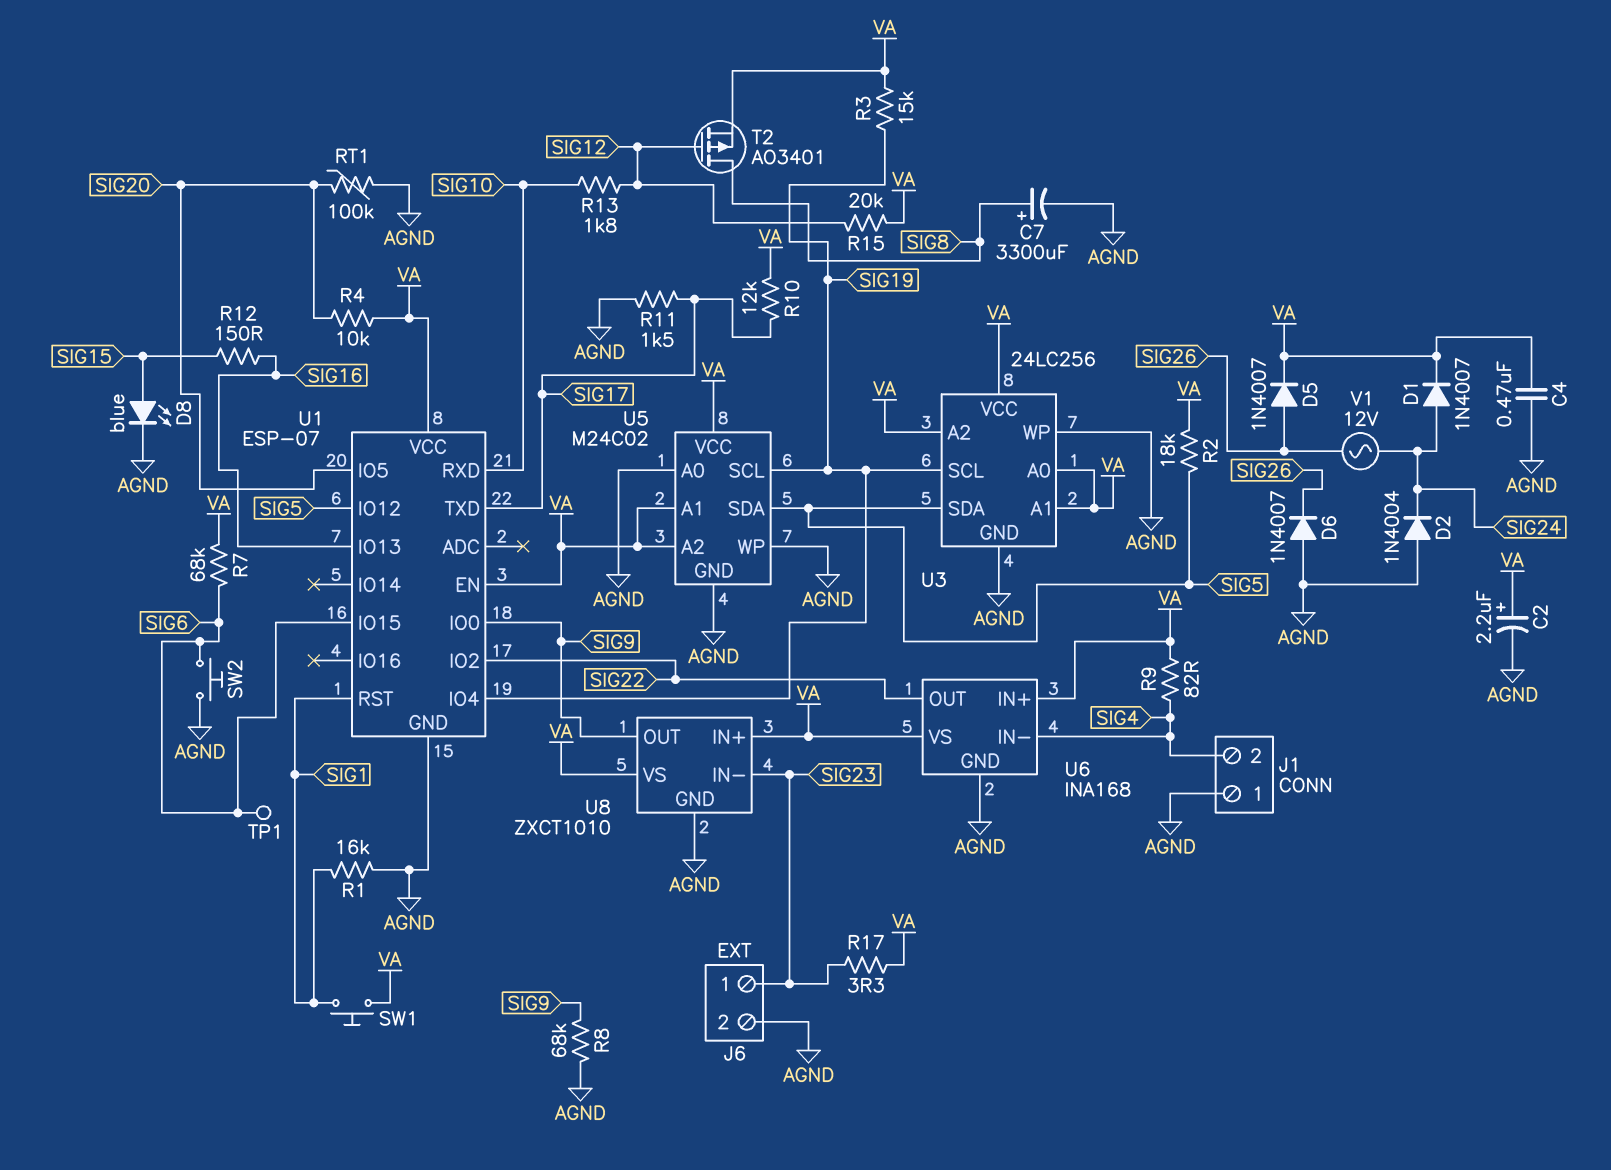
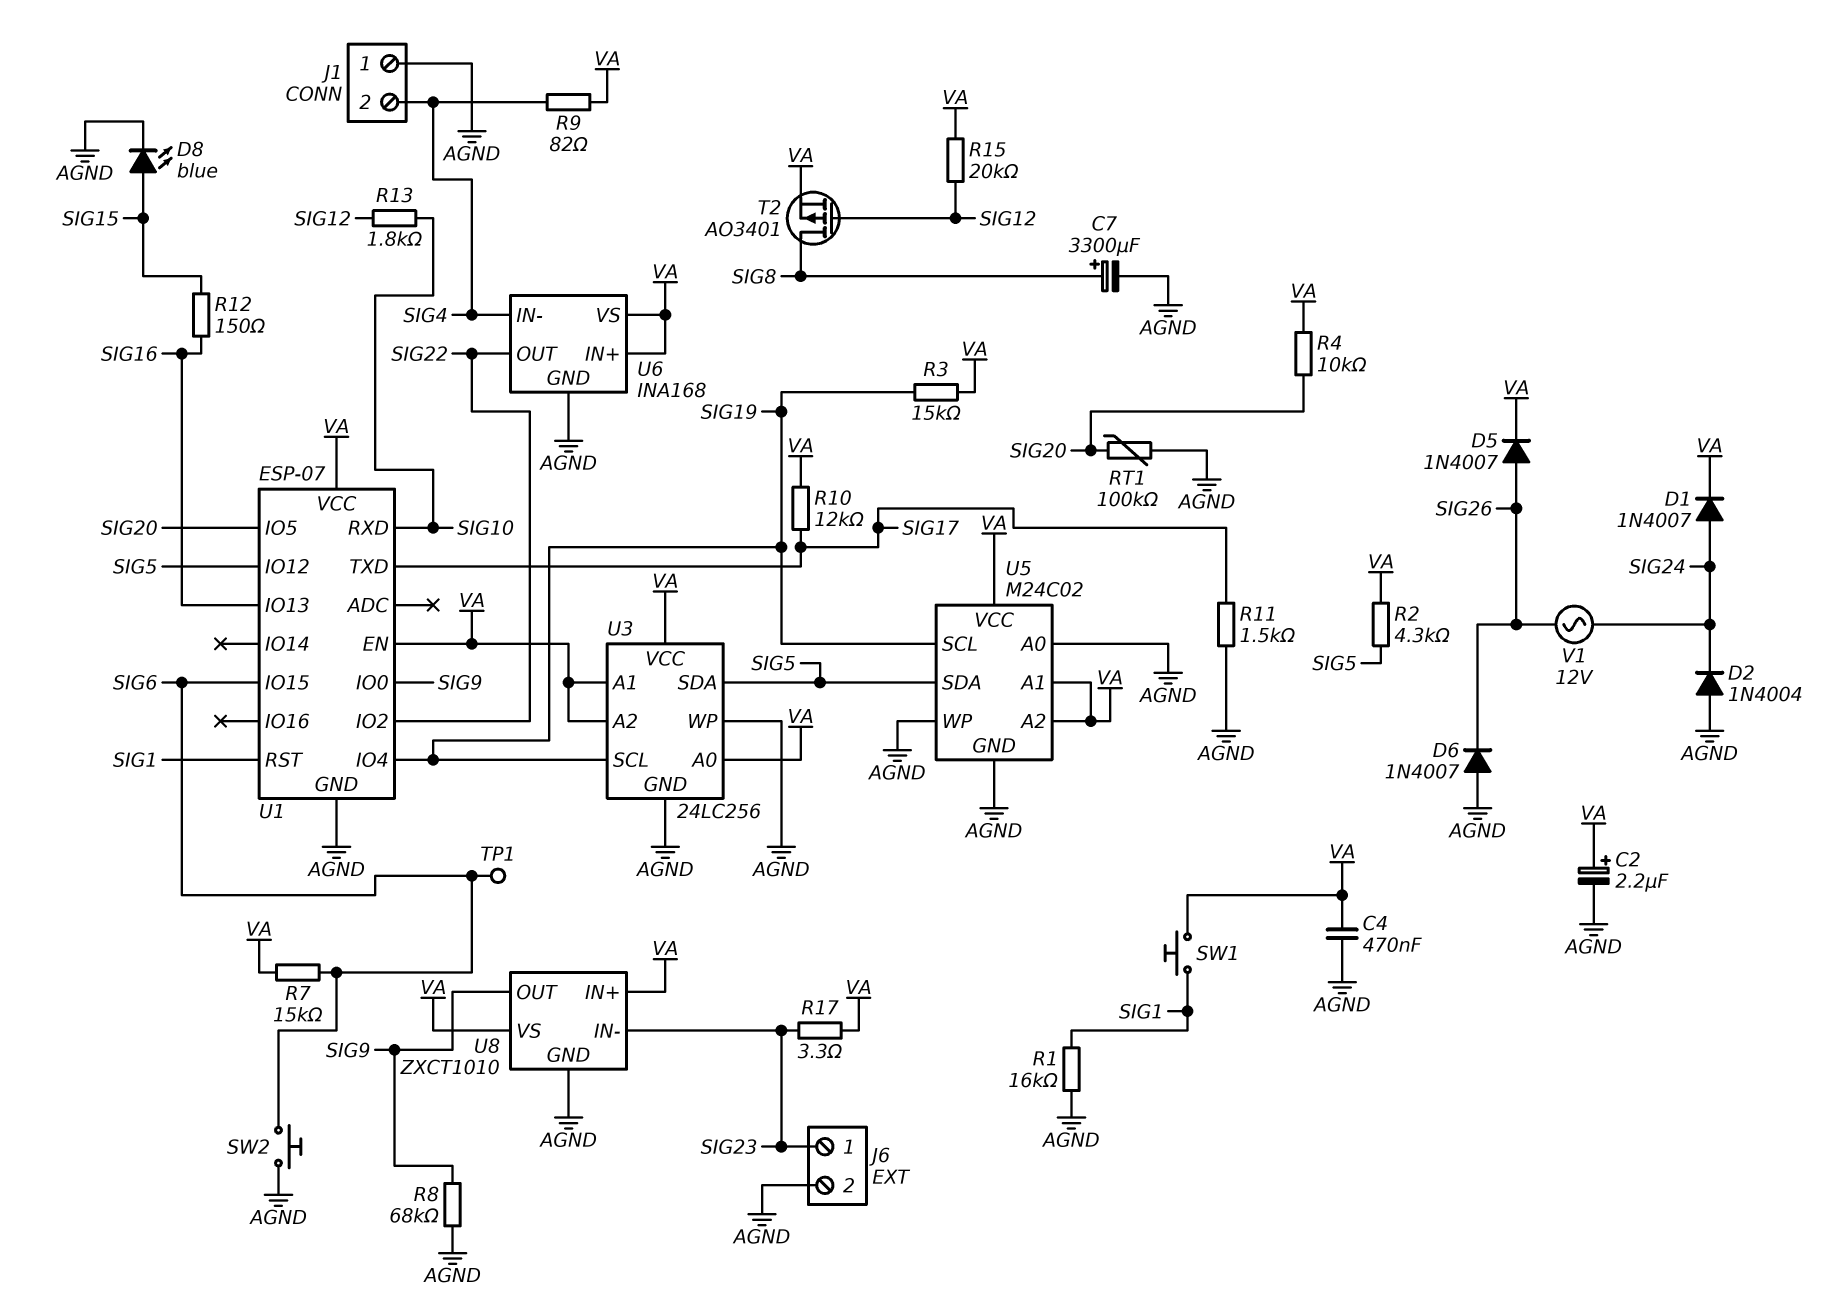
R2: 18k (SIG5, VA) -> 4.3k (SIG5, VA)
R7: 68k (SIG6, VA) -> 15k (SIG6, VA)

